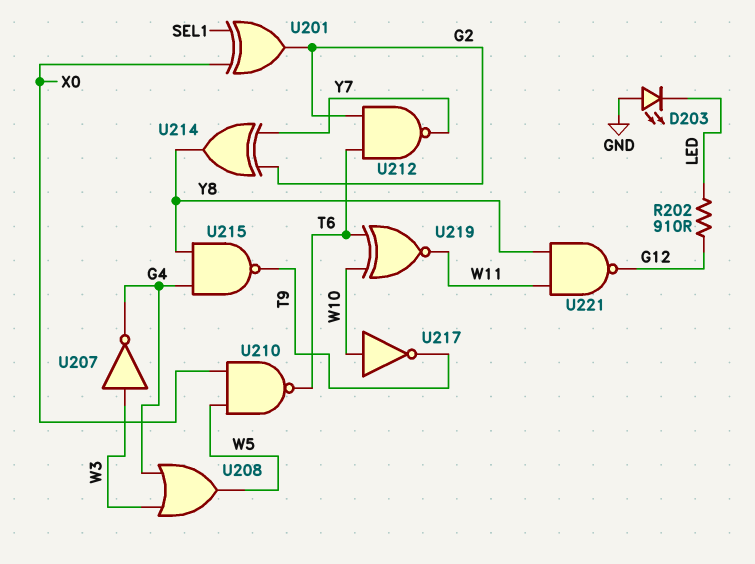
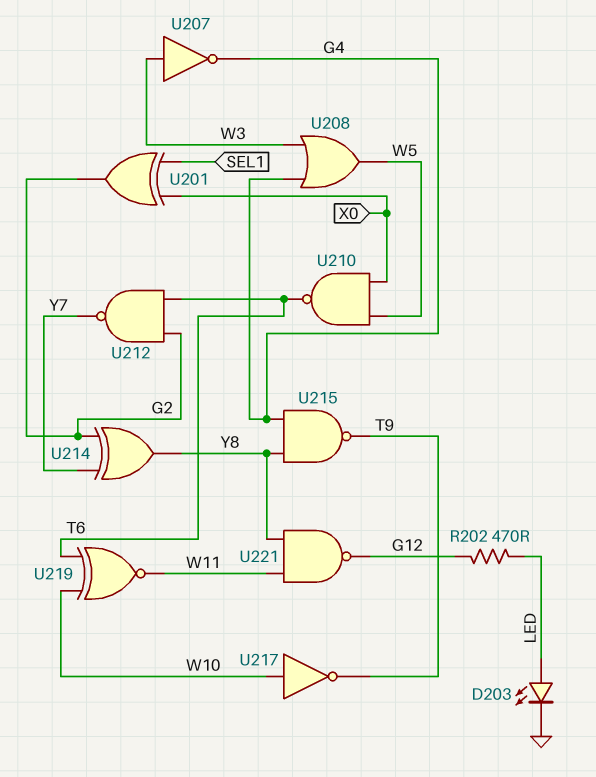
D203: LED (A GND, K LED) -> LED (A LED, K GND)
R202: 910 (G12, LED) -> 470 (G12, LED)

